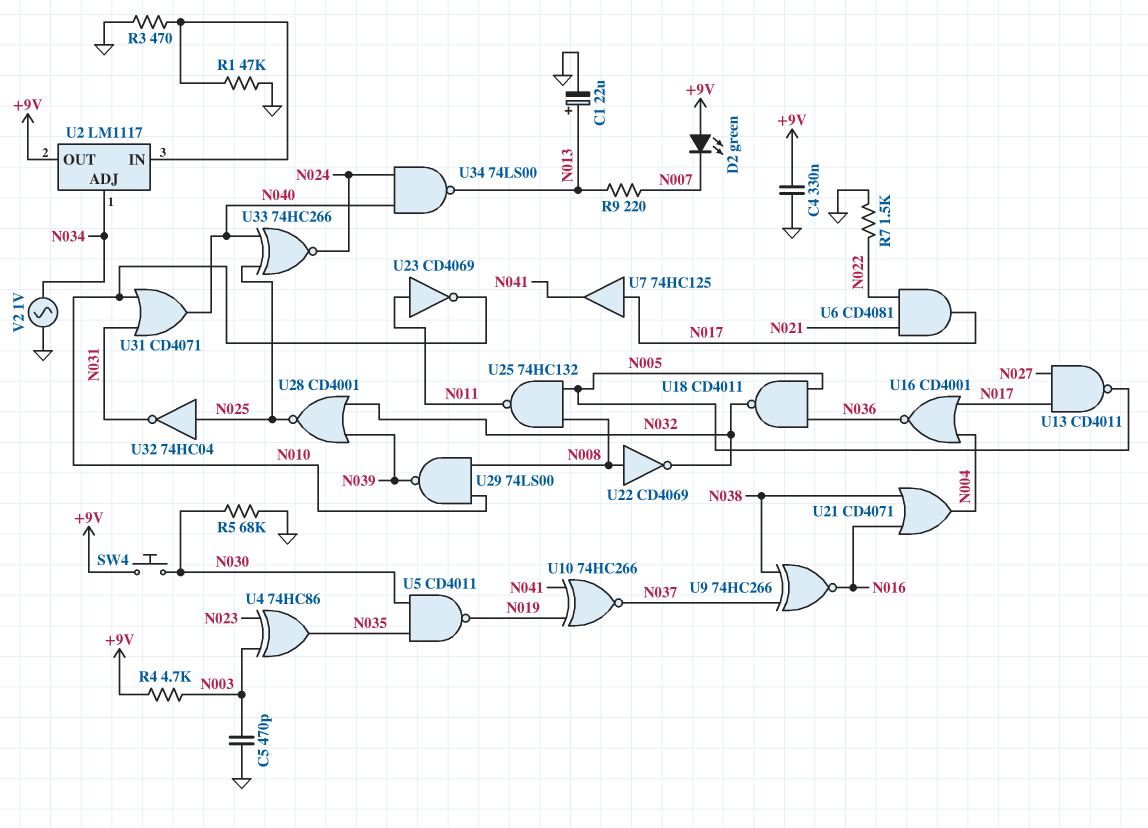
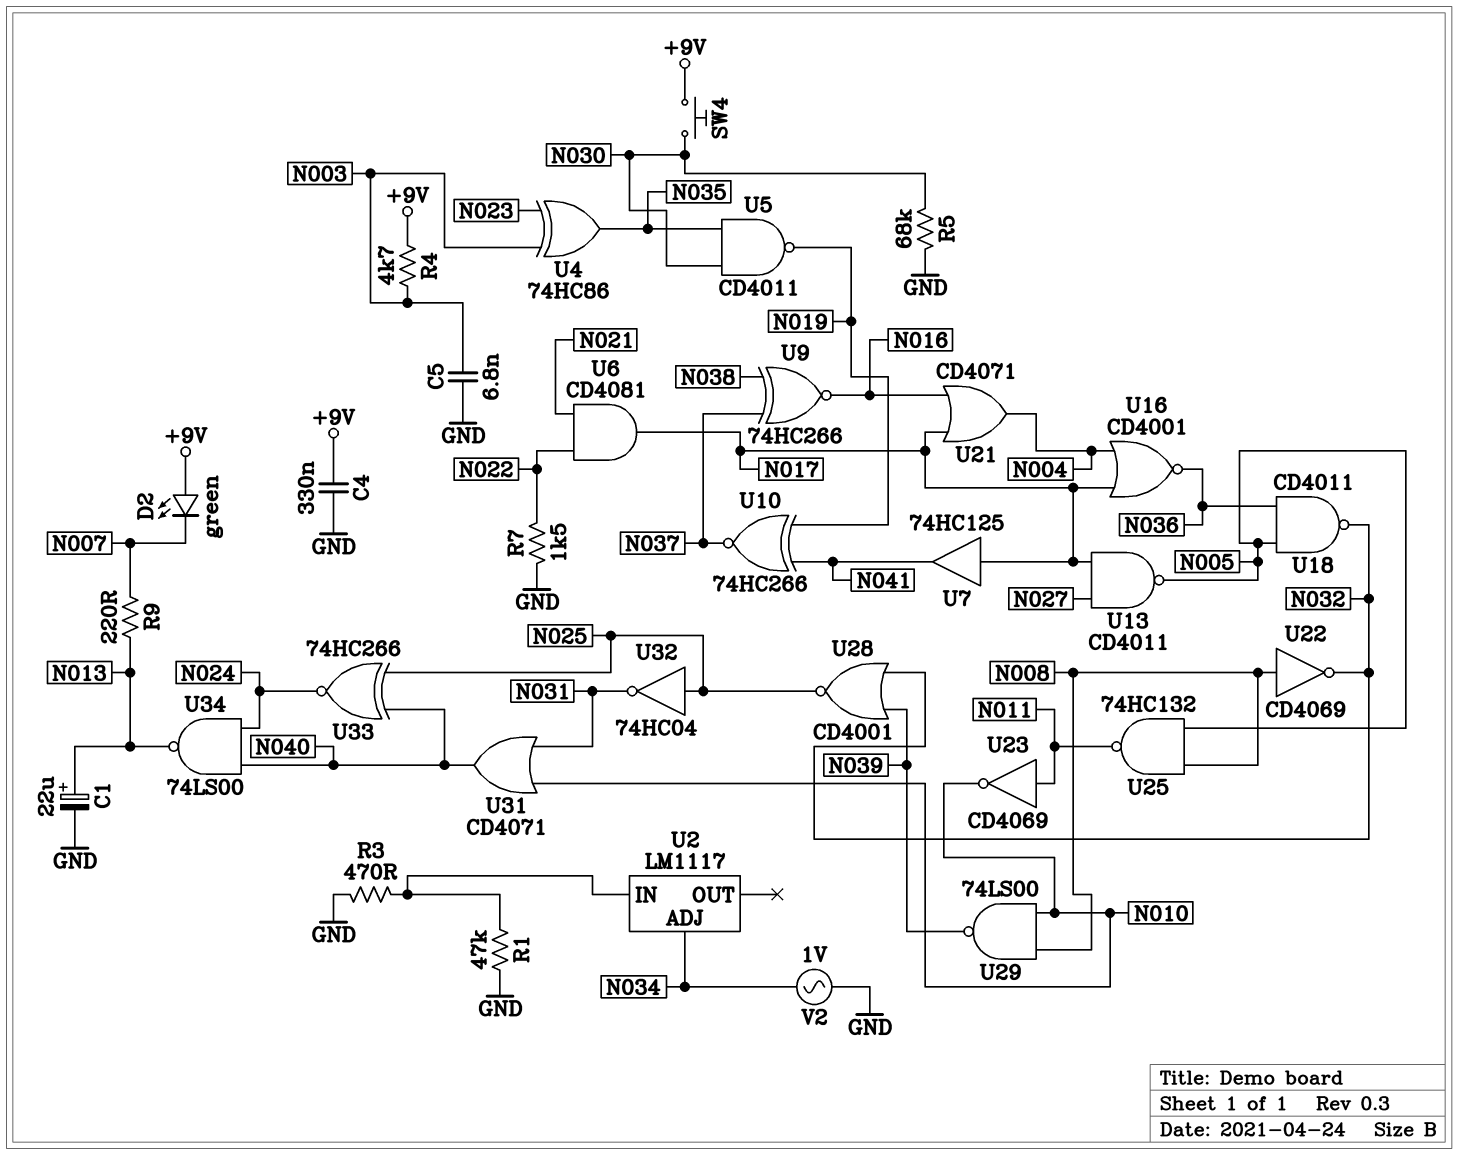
C5: 470pF (GND, N003) -> 6.8nF (GND, N003)
U2 pin OUT: +9V -> none
U21: OR CD4071 (in N016, in N038, out N004) -> OR CD4071 (in N016, in N017, out N004)

